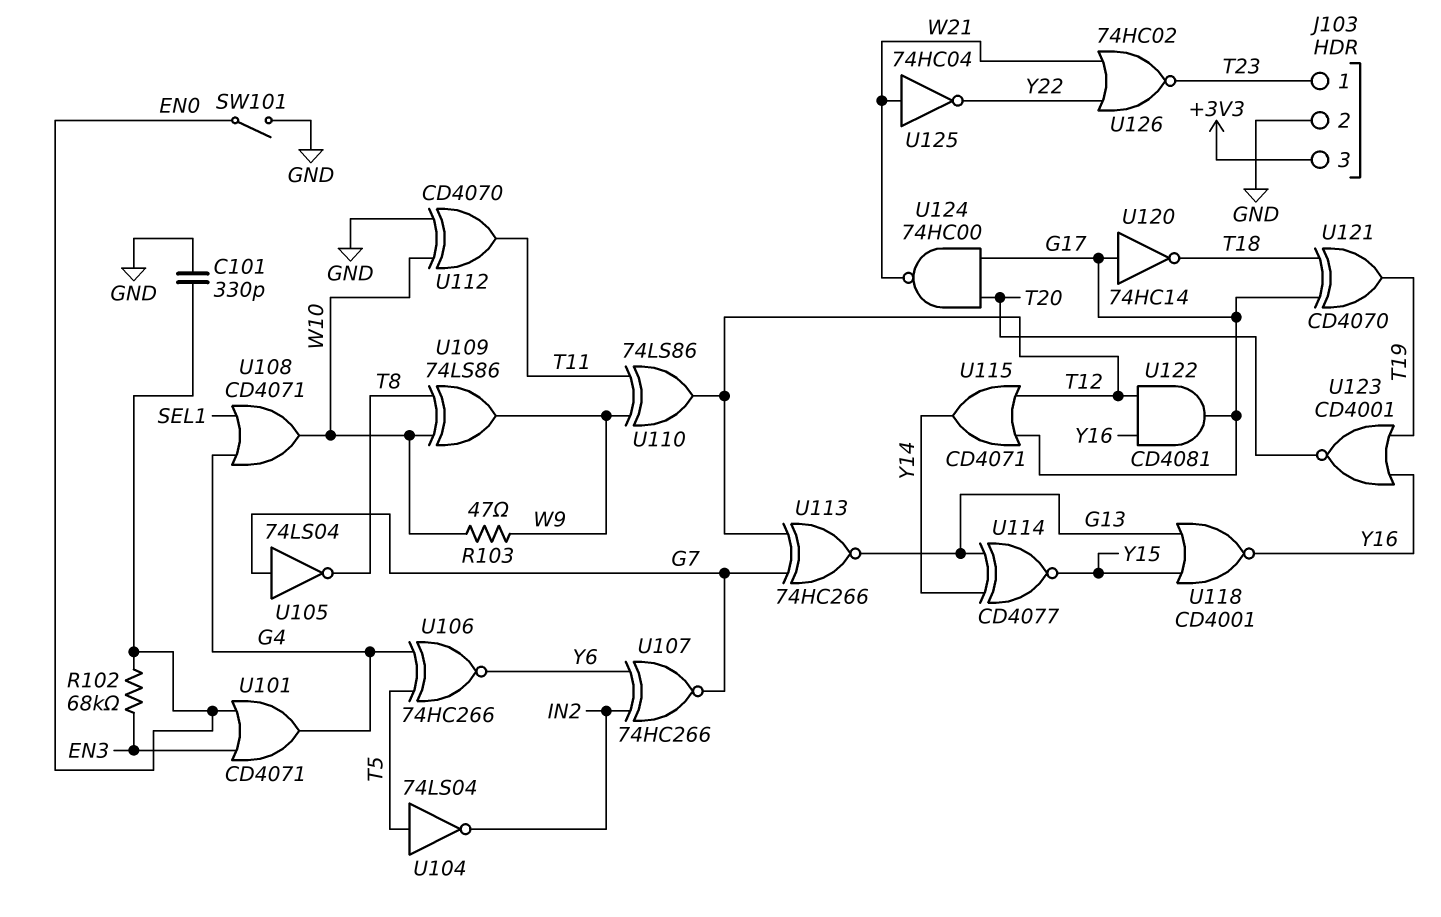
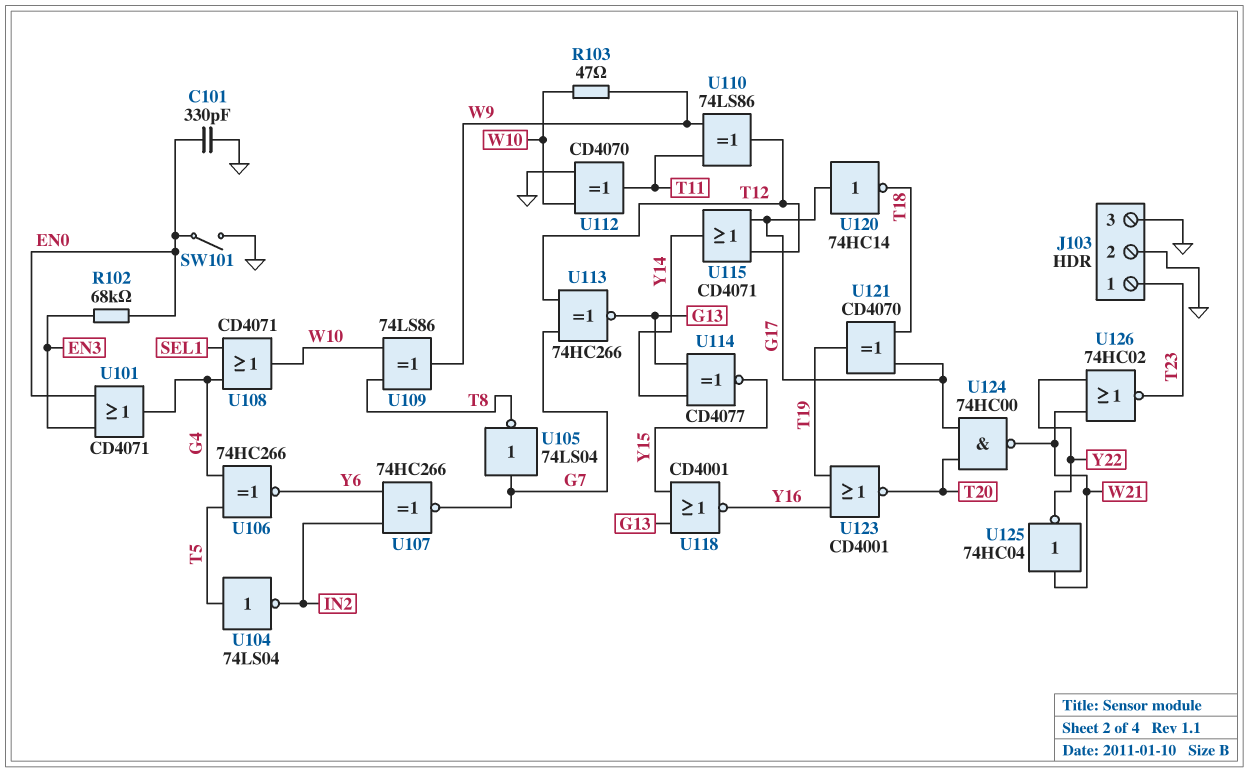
J103 pin 3: +3V3 -> GND
U122: AND CD4081 (in T12, in Y16, out G17) -> none

